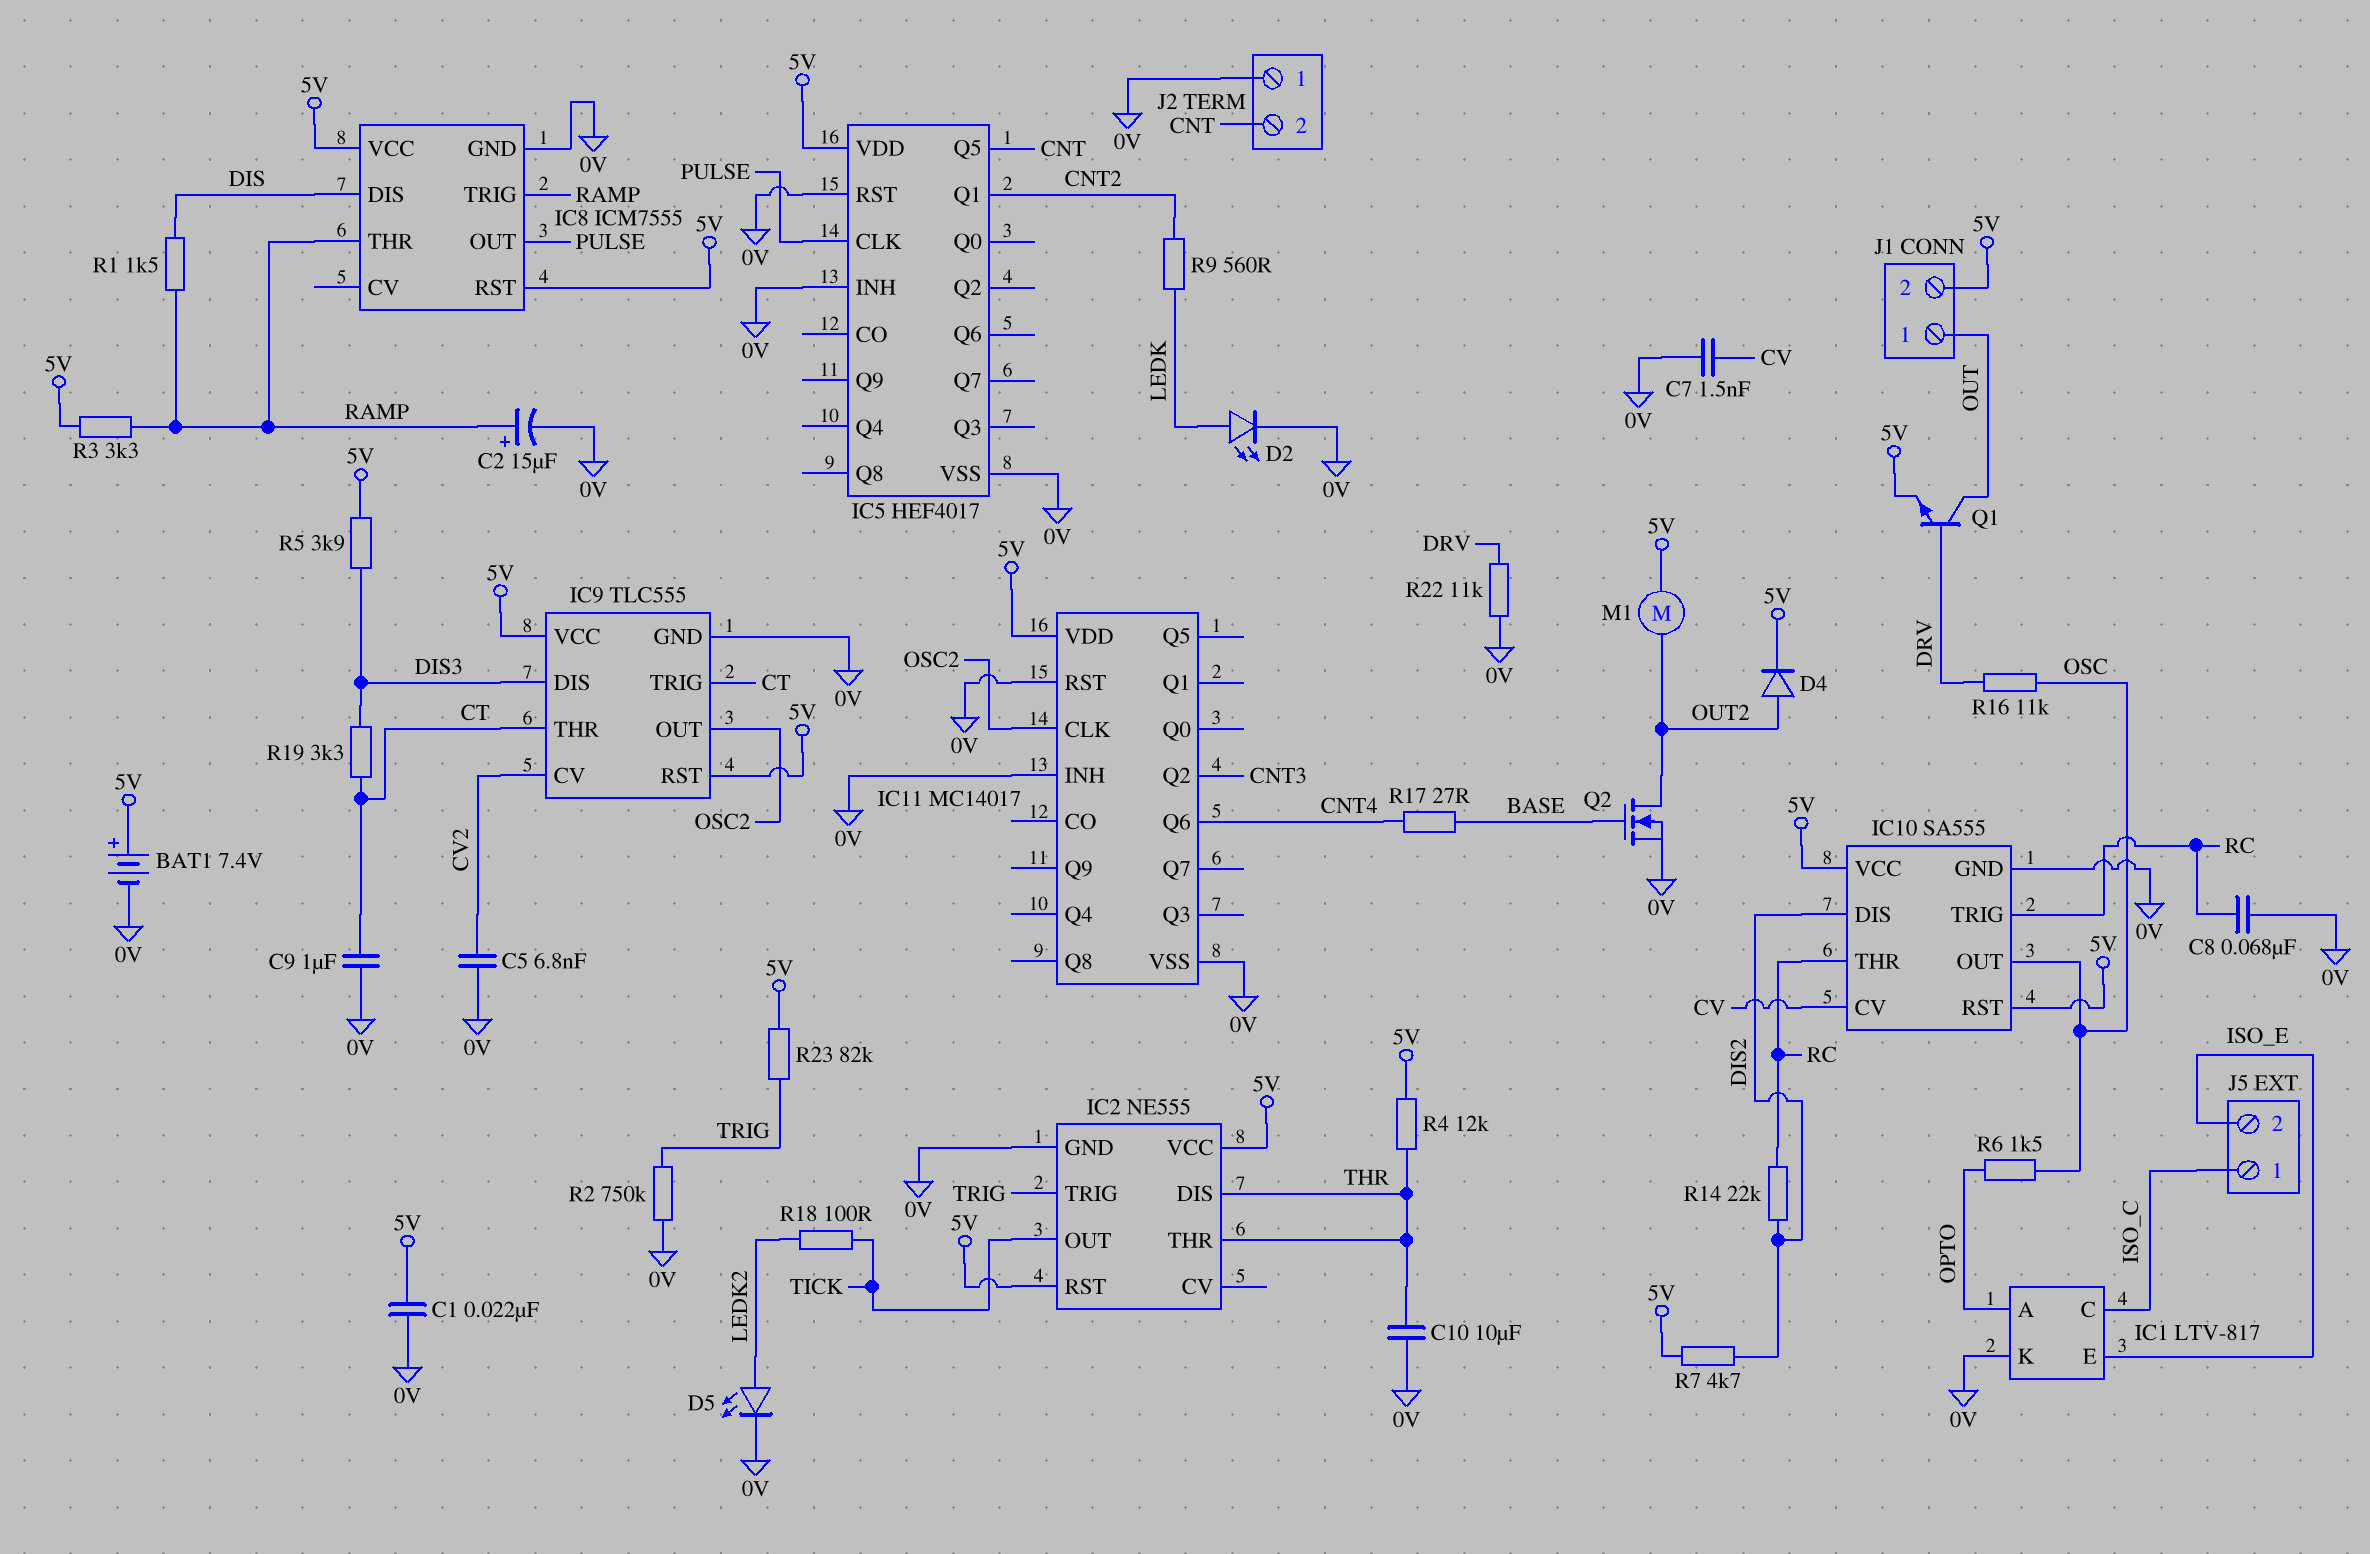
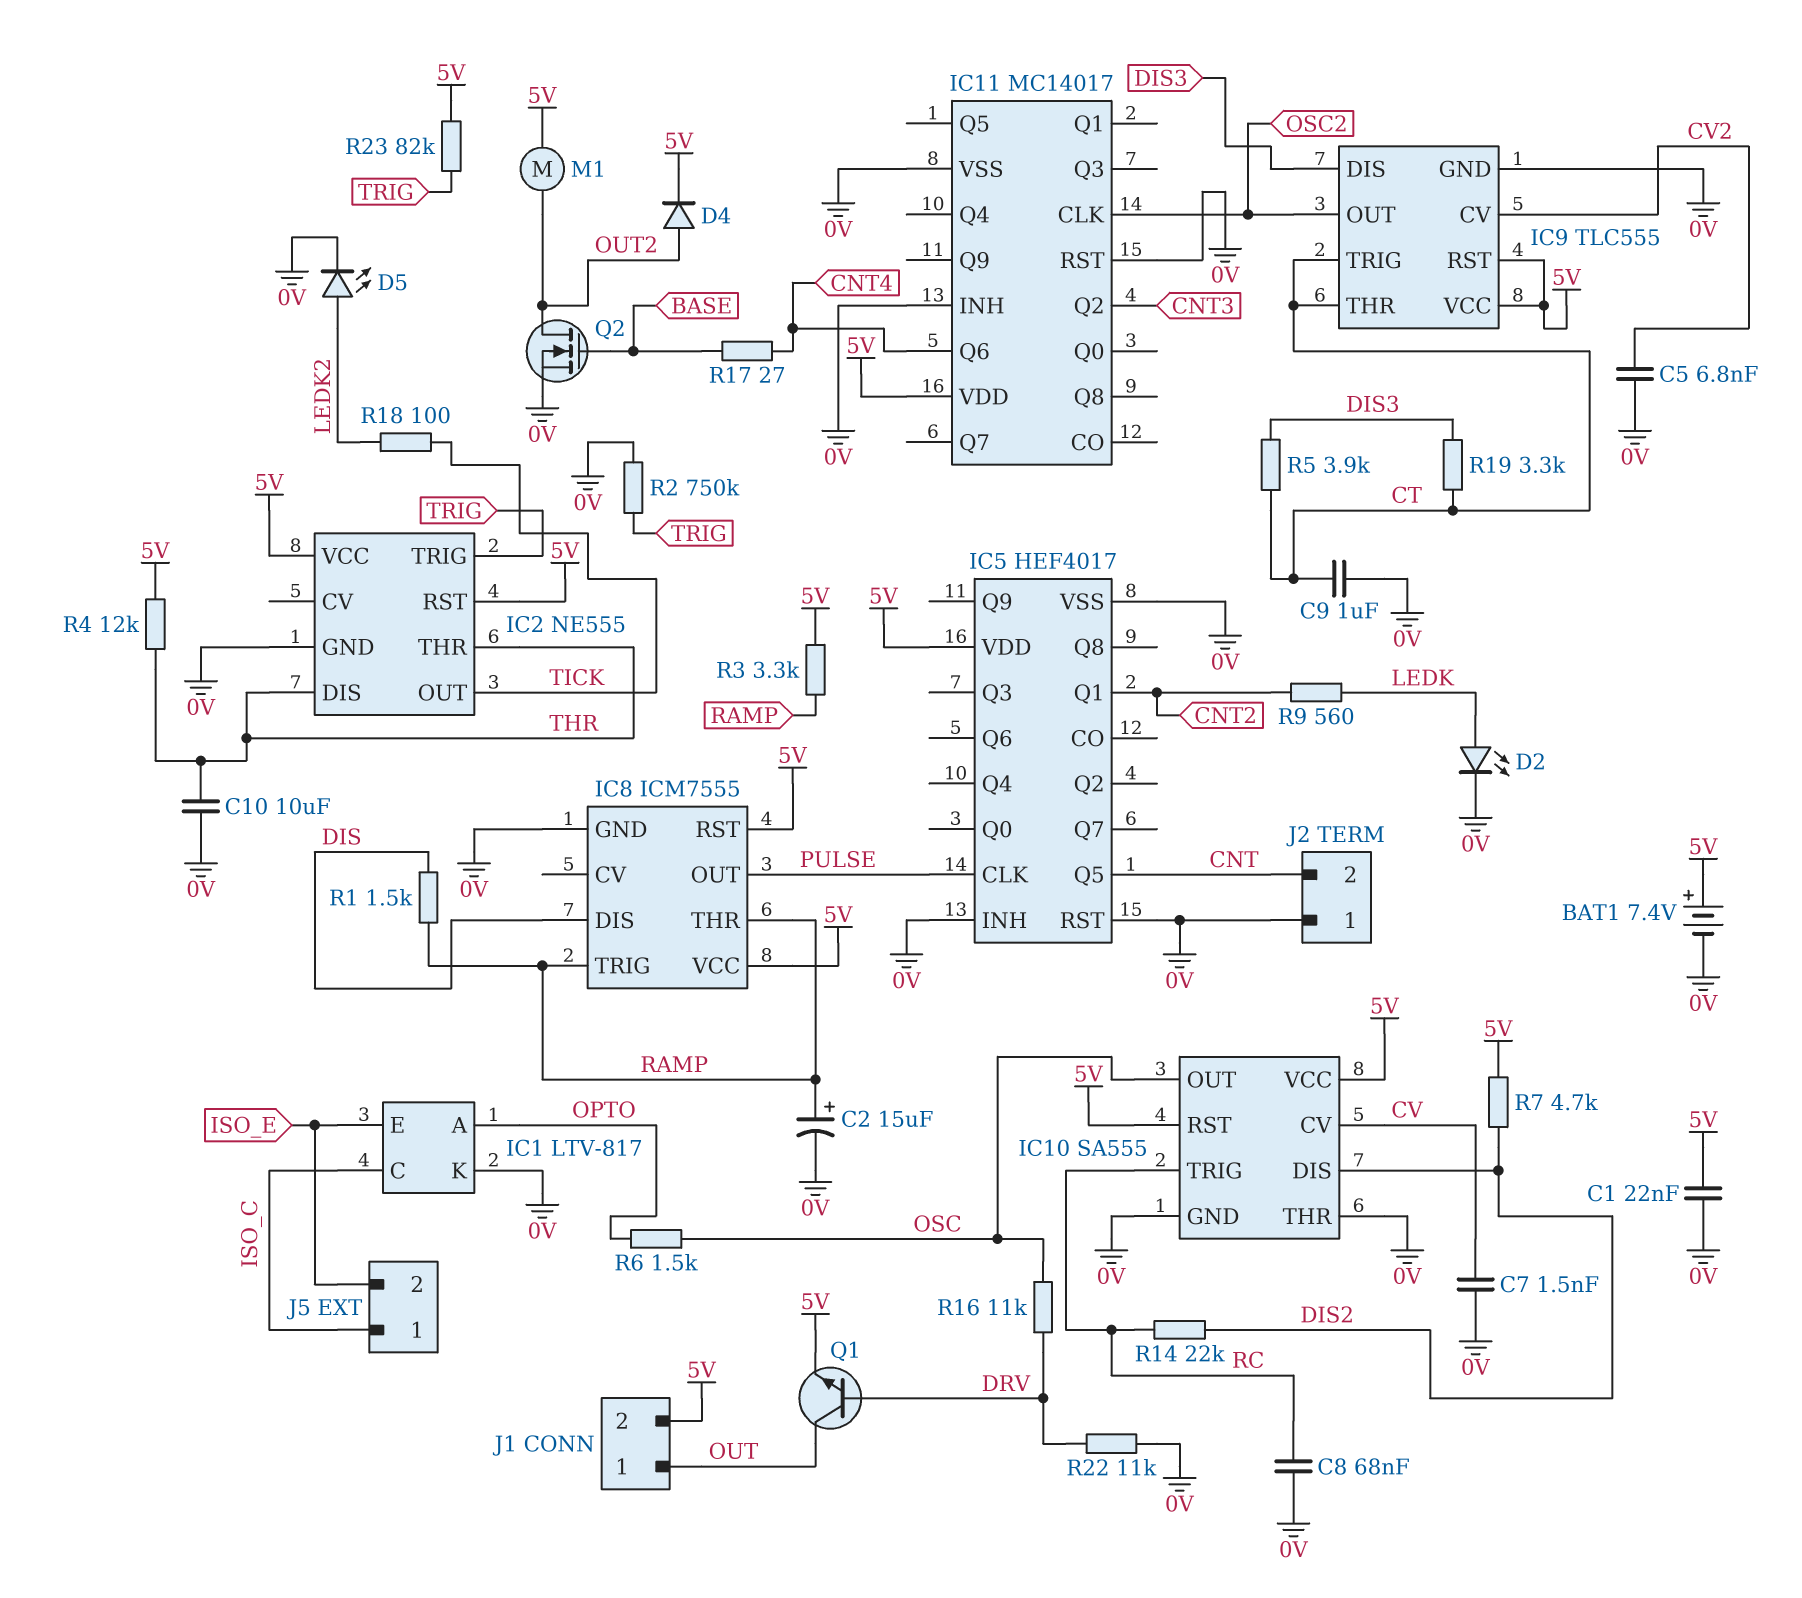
IC10 pin THR: RC -> 0V
R5: 3.9k (5V, DIS3) -> 3.9k (CT, DIS3)

